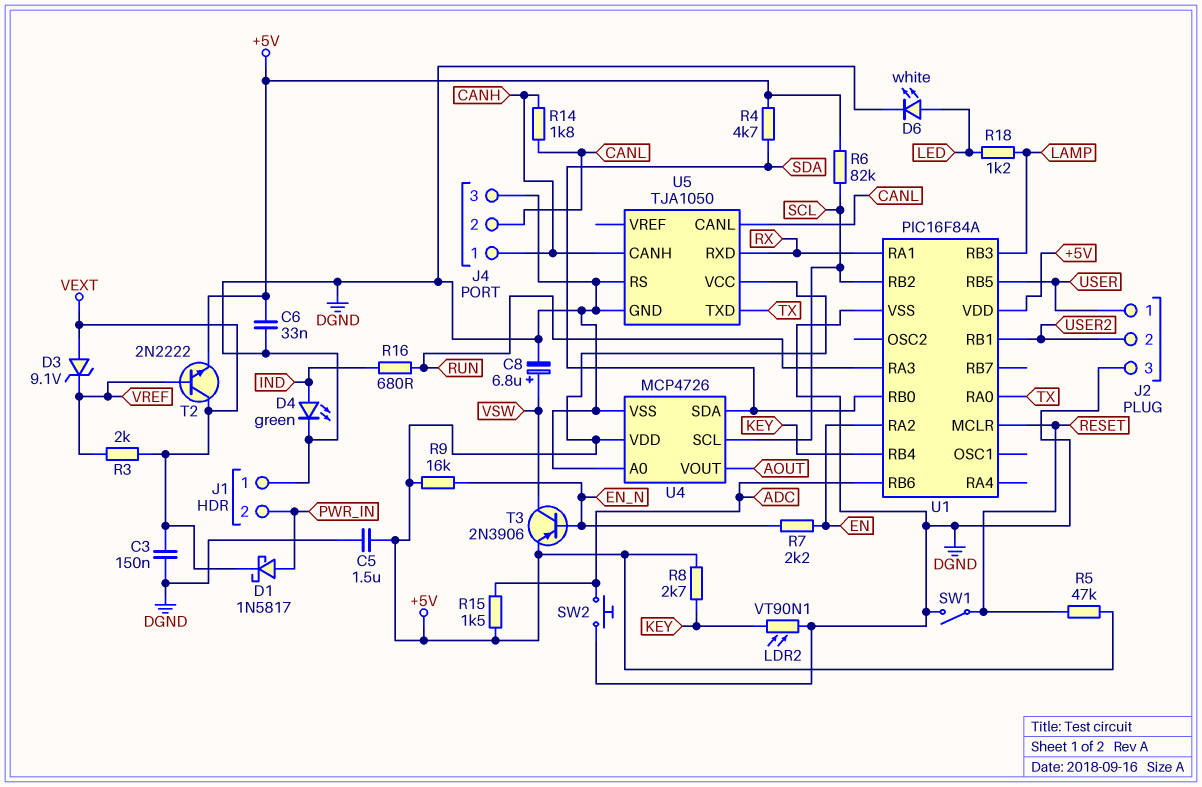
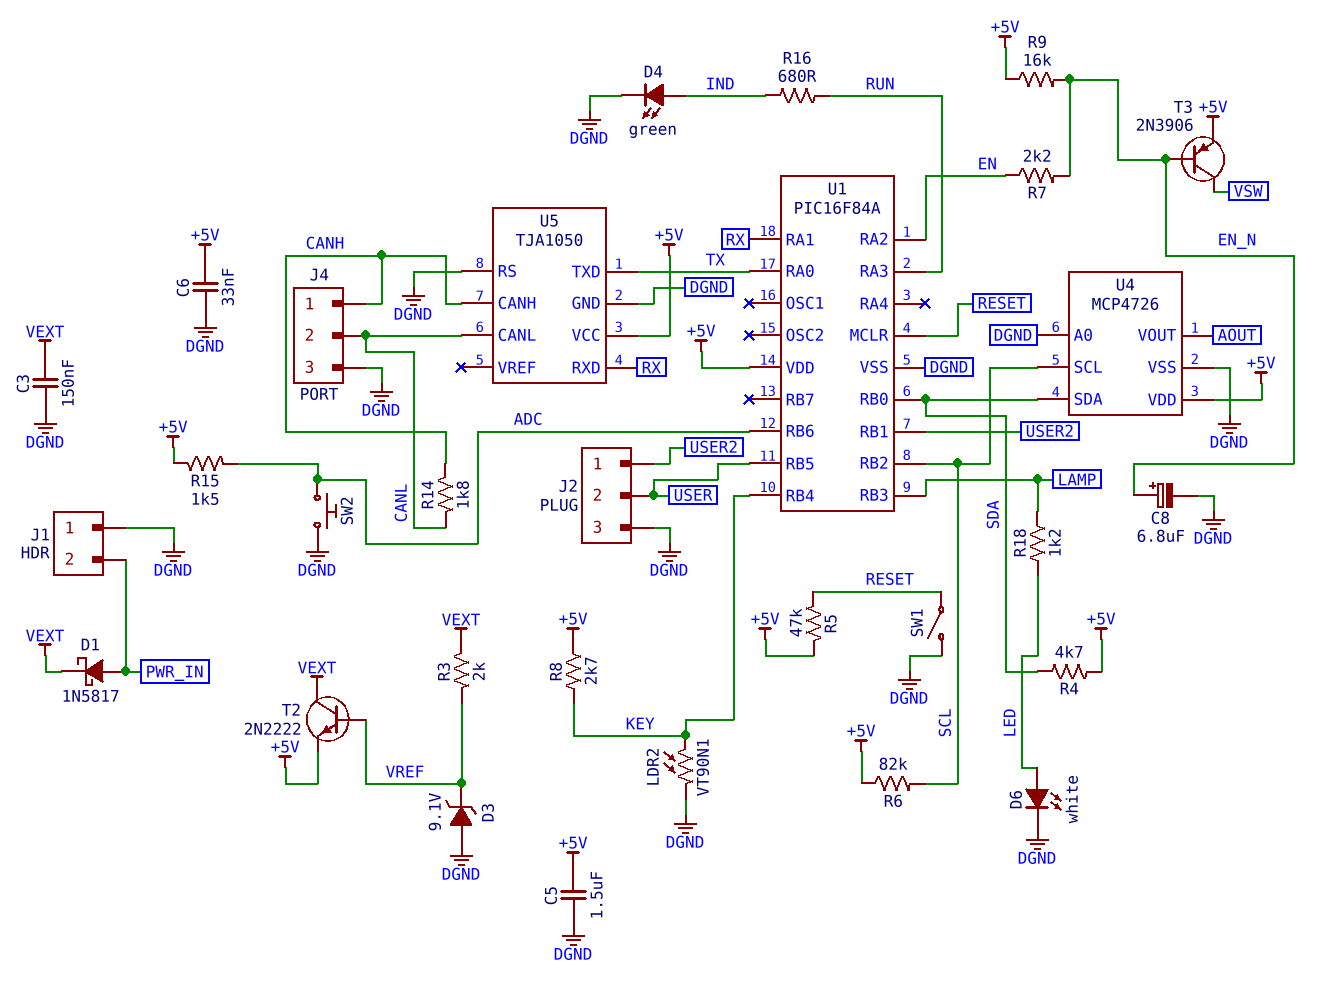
C8: 6.8uF (plus VSW, minus DGND) -> 6.8uF (plus EN_N, minus DGND)
D3: zener 9.1V (A VEXT, K VREF) -> zener 9.1V (A DGND, K VREF)
J2 pin 1: USER -> USER2
J2 pin 2: USER2 -> USER

